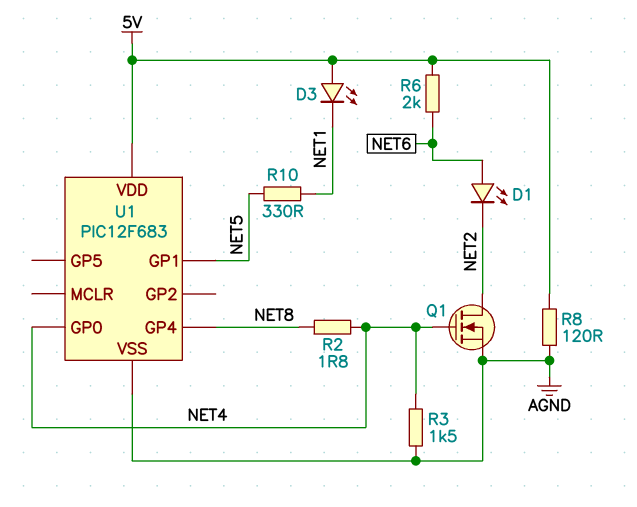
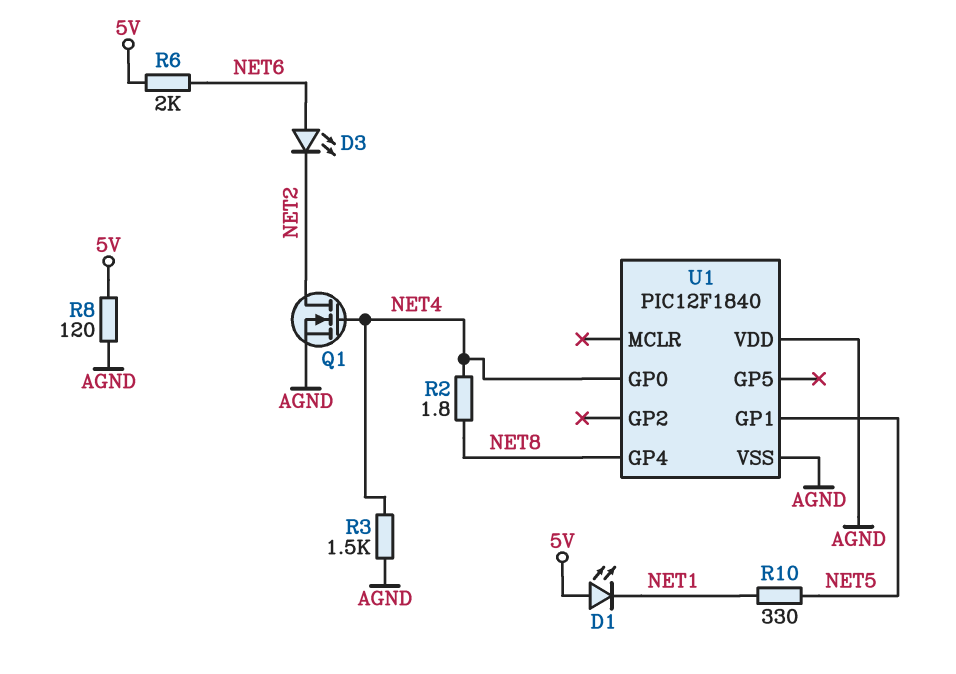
D1: LED (A NET6, K NET2) -> LED (A 5V, K NET1)
D3: LED (A 5V, K NET1) -> LED (A NET6, K NET2)
U1: PIC12F683 -> PIC12F1840
U1 pin VDD: 5V -> AGND

